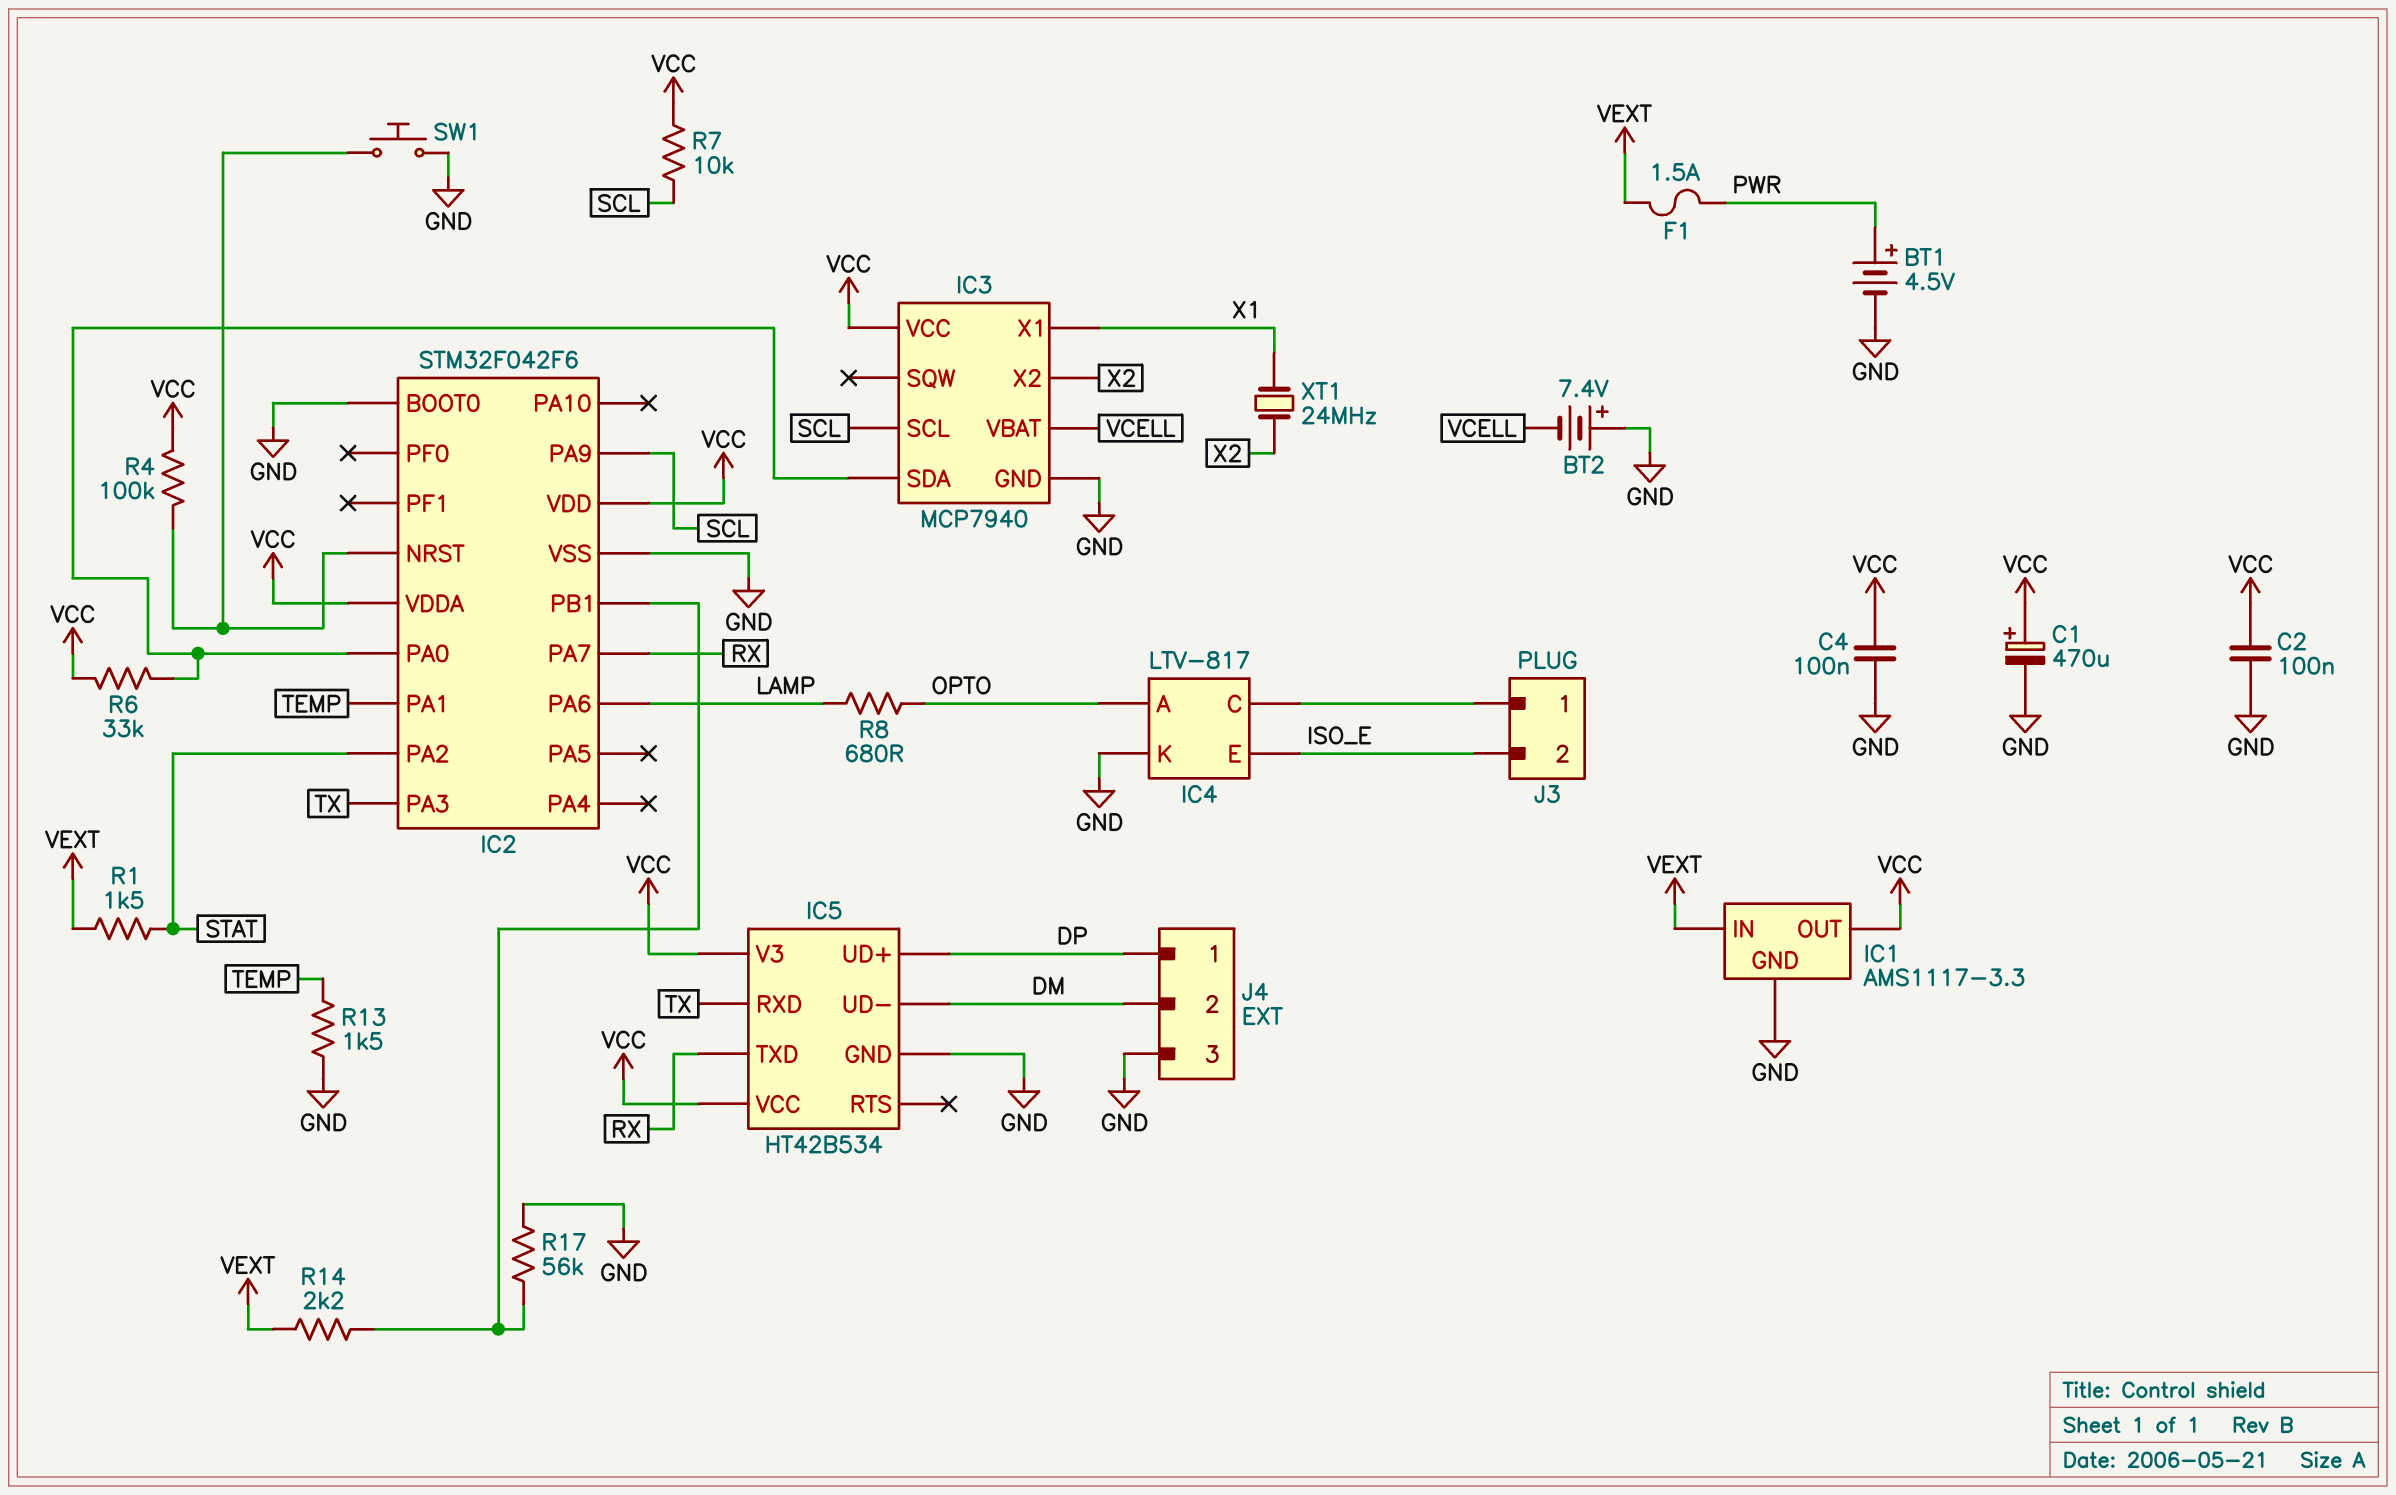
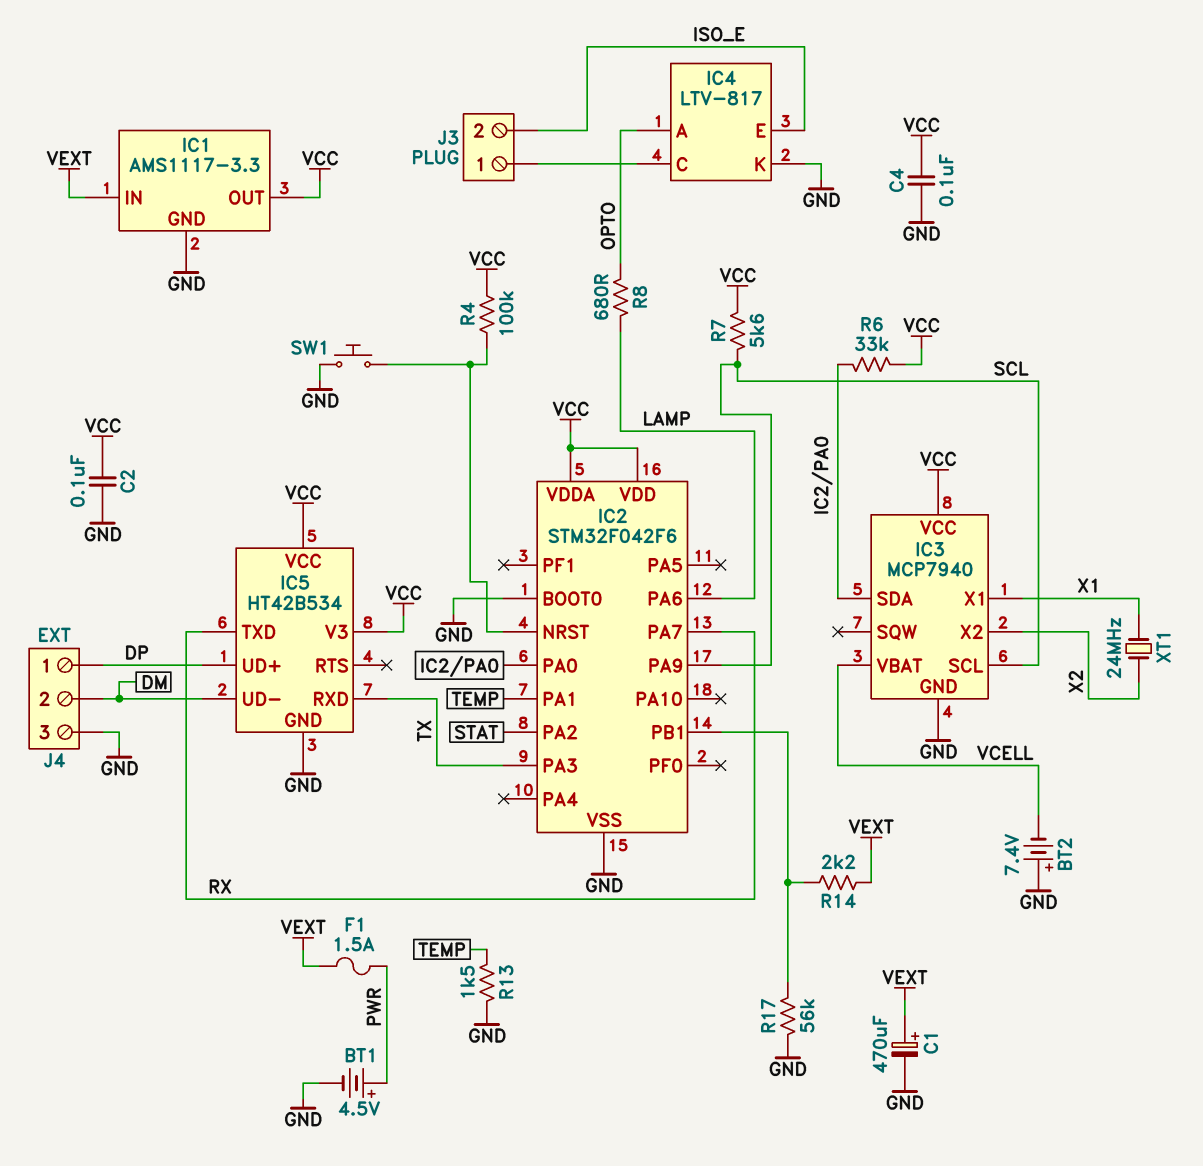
C1: 470uF (plus VCC, minus GND) -> 470uF (plus VEXT, minus GND)
R1: 1.5k (STAT, VEXT) -> none
R7: 10k (SCL, VCC) -> 5.6k (SCL, VCC)

